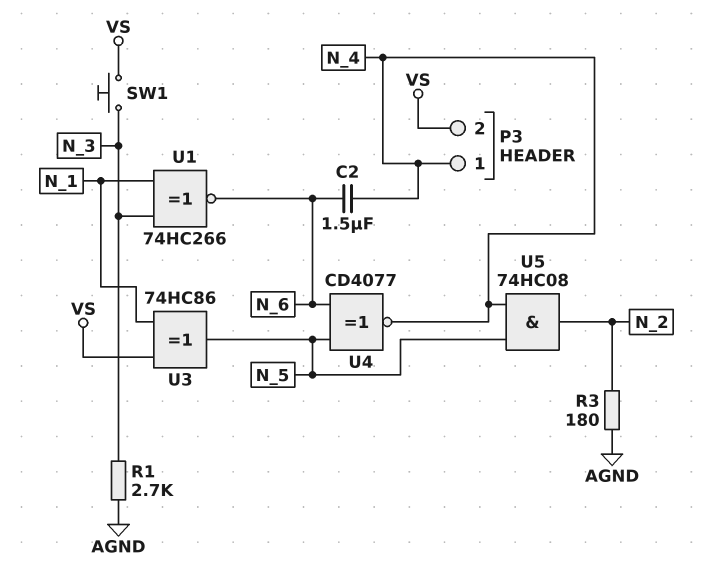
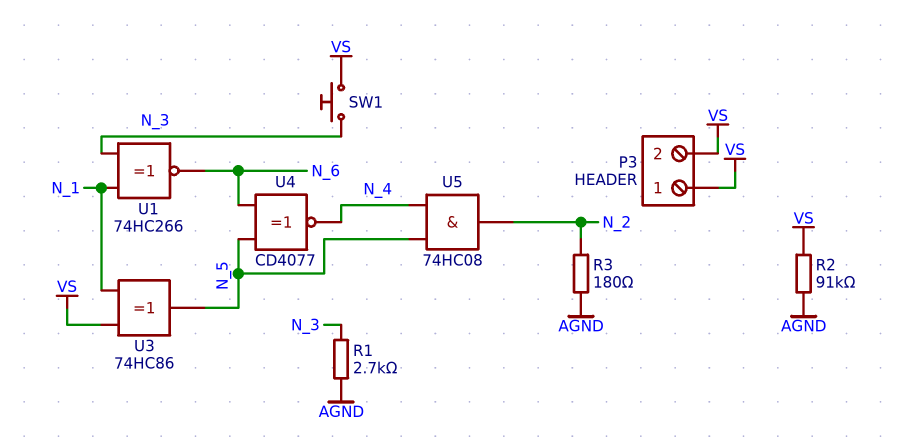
C2: 1.5uF (N_4, N_6) -> none
P3 pin 1: N_4 -> VS
R2: none -> 91k (AGND, VS)

